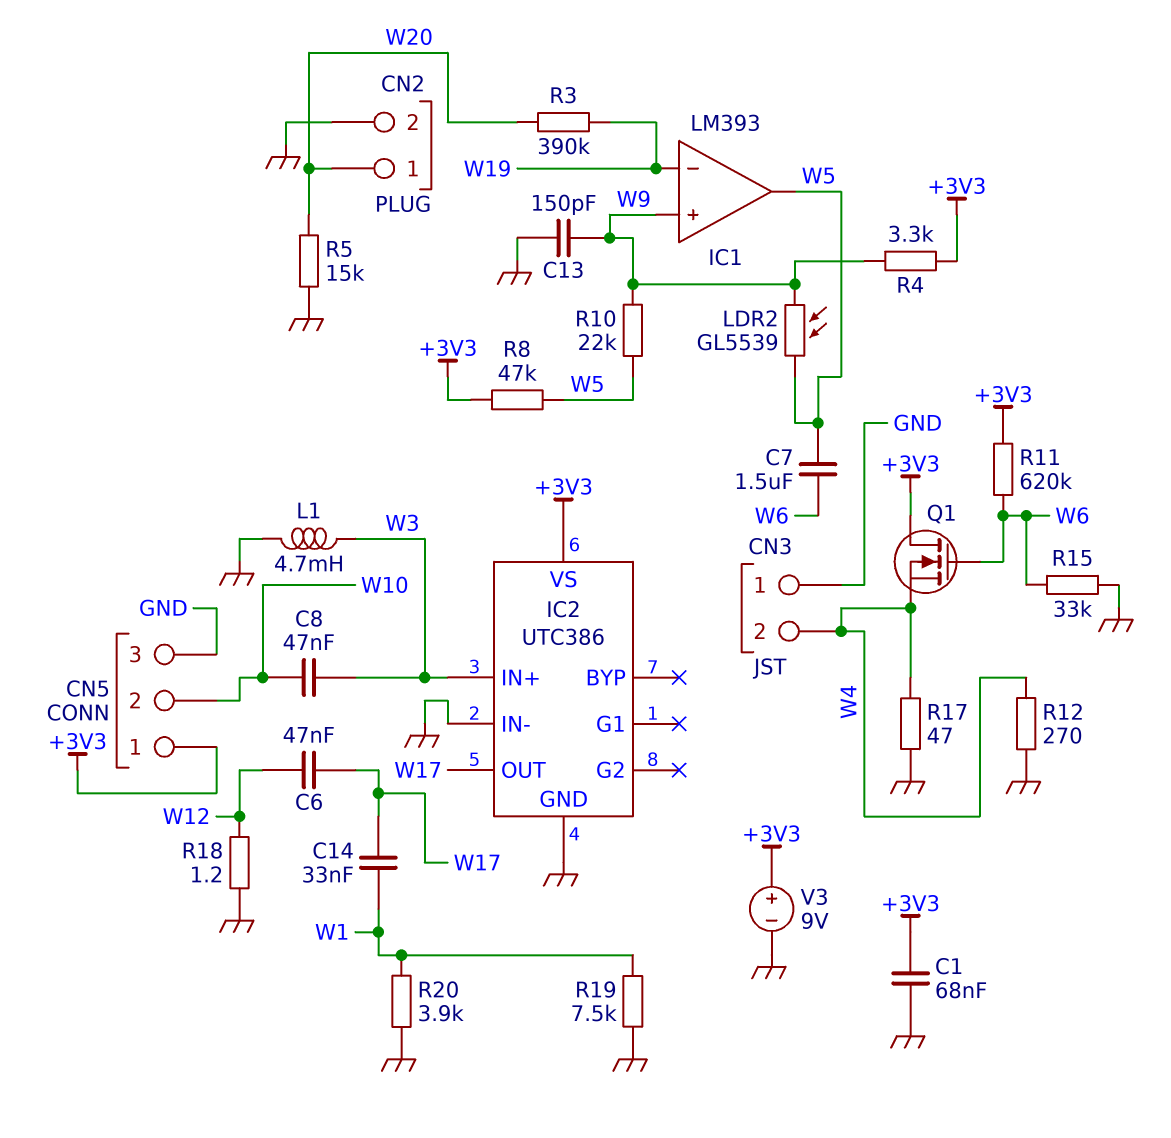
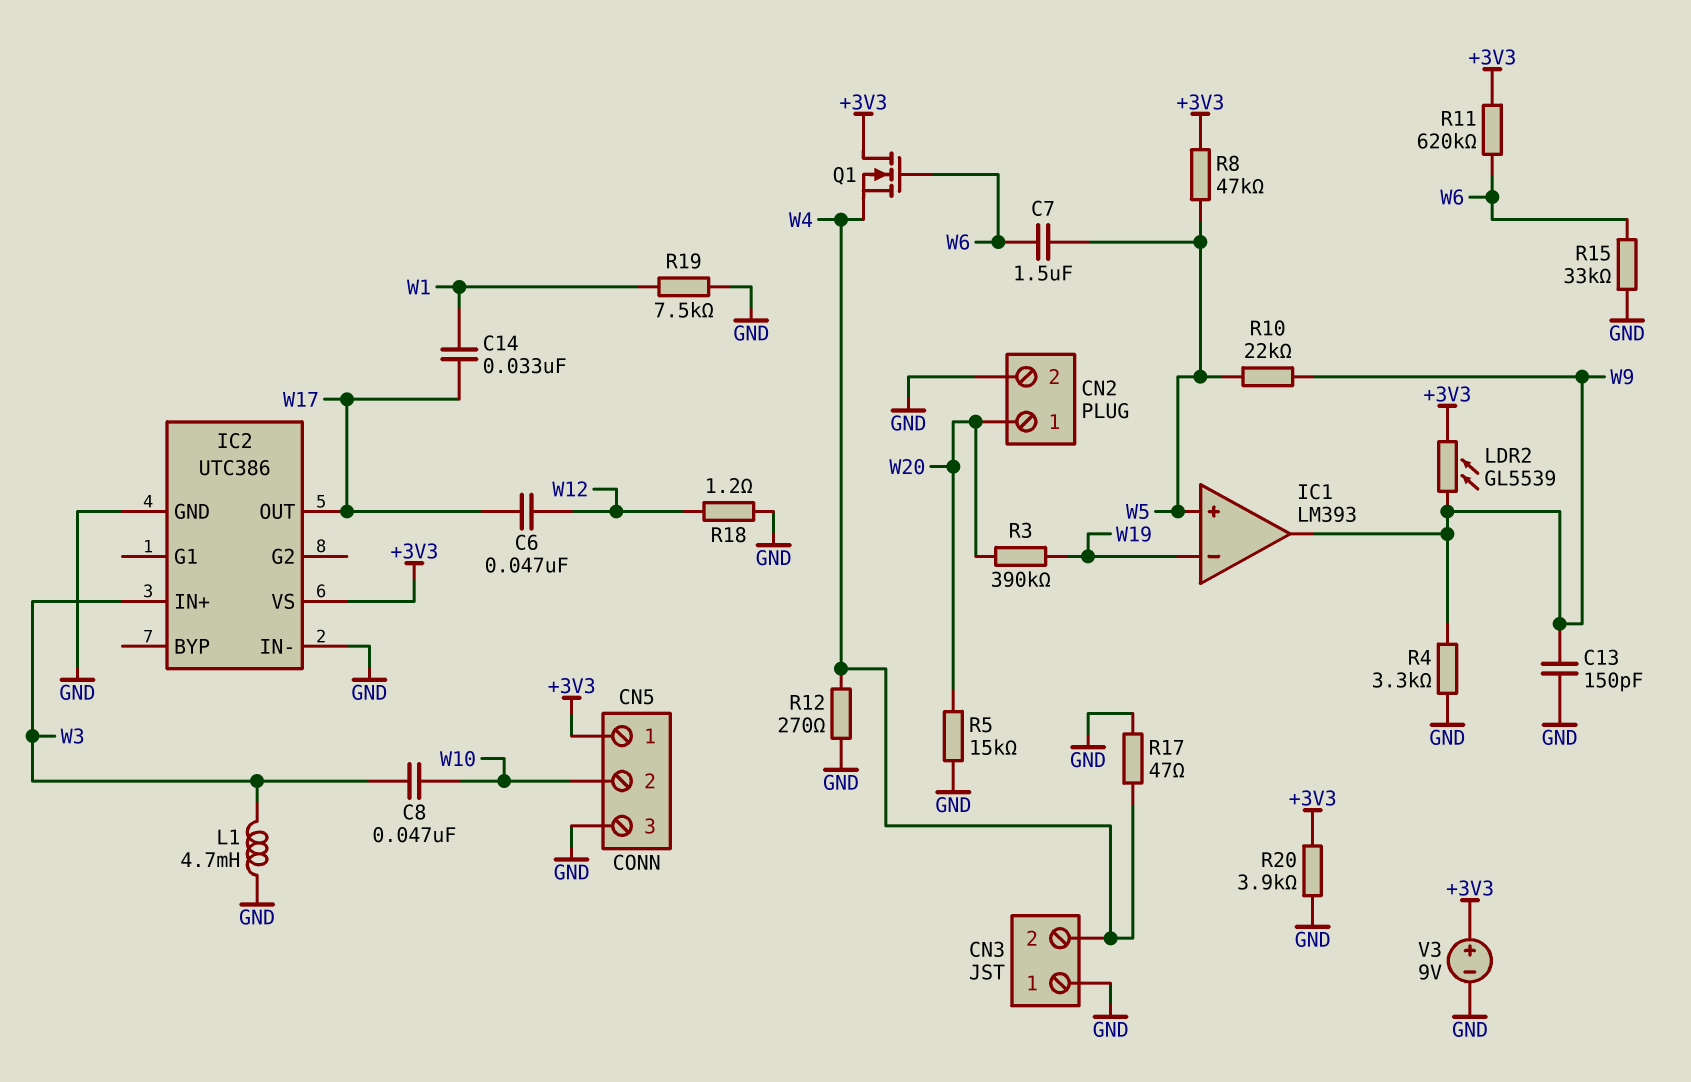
C1: 68nF (+3V3, GND) -> none
IC1 pin in+: W9 -> W5
IC1 pin out: W5 -> W9
LDR2: GL5539 (W5, W9) -> GL5539 (+3V3, W9)
R4: 3.3k (+3V3, W9) -> 3.3k (GND, W9)
R20: 3.9k (GND, W1) -> 3.9k (+3V3, GND)

